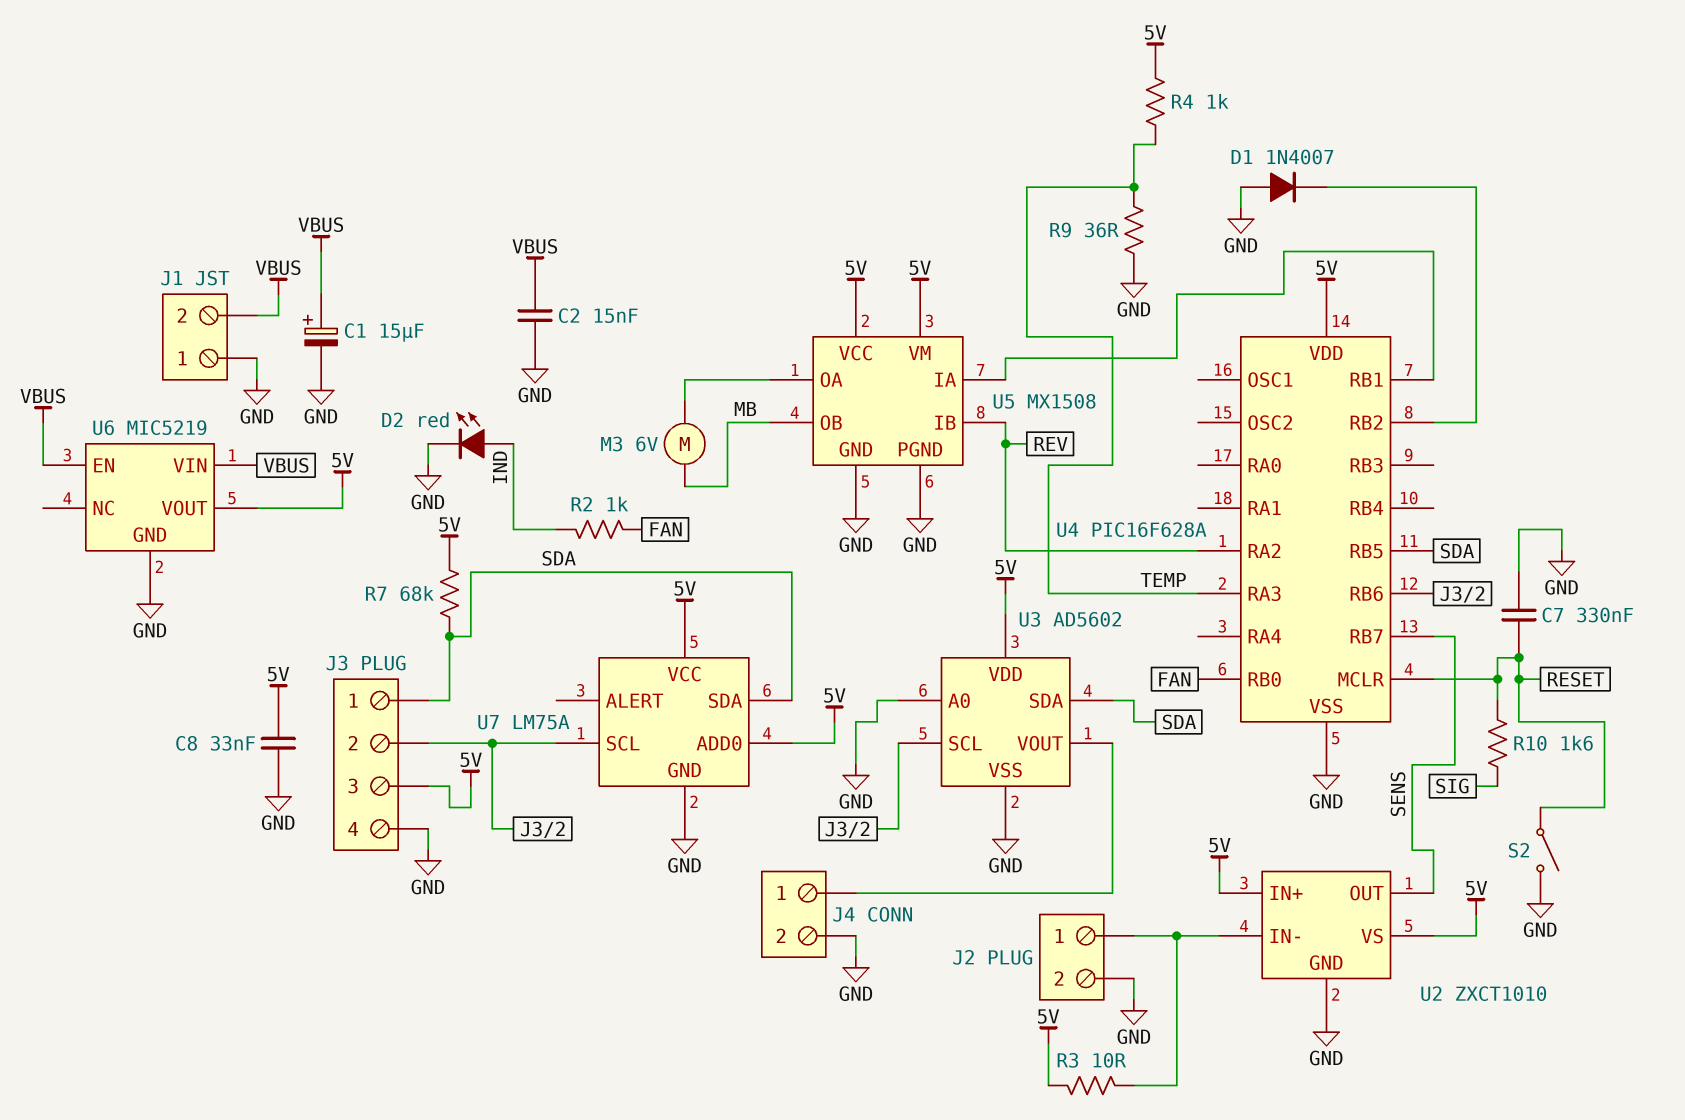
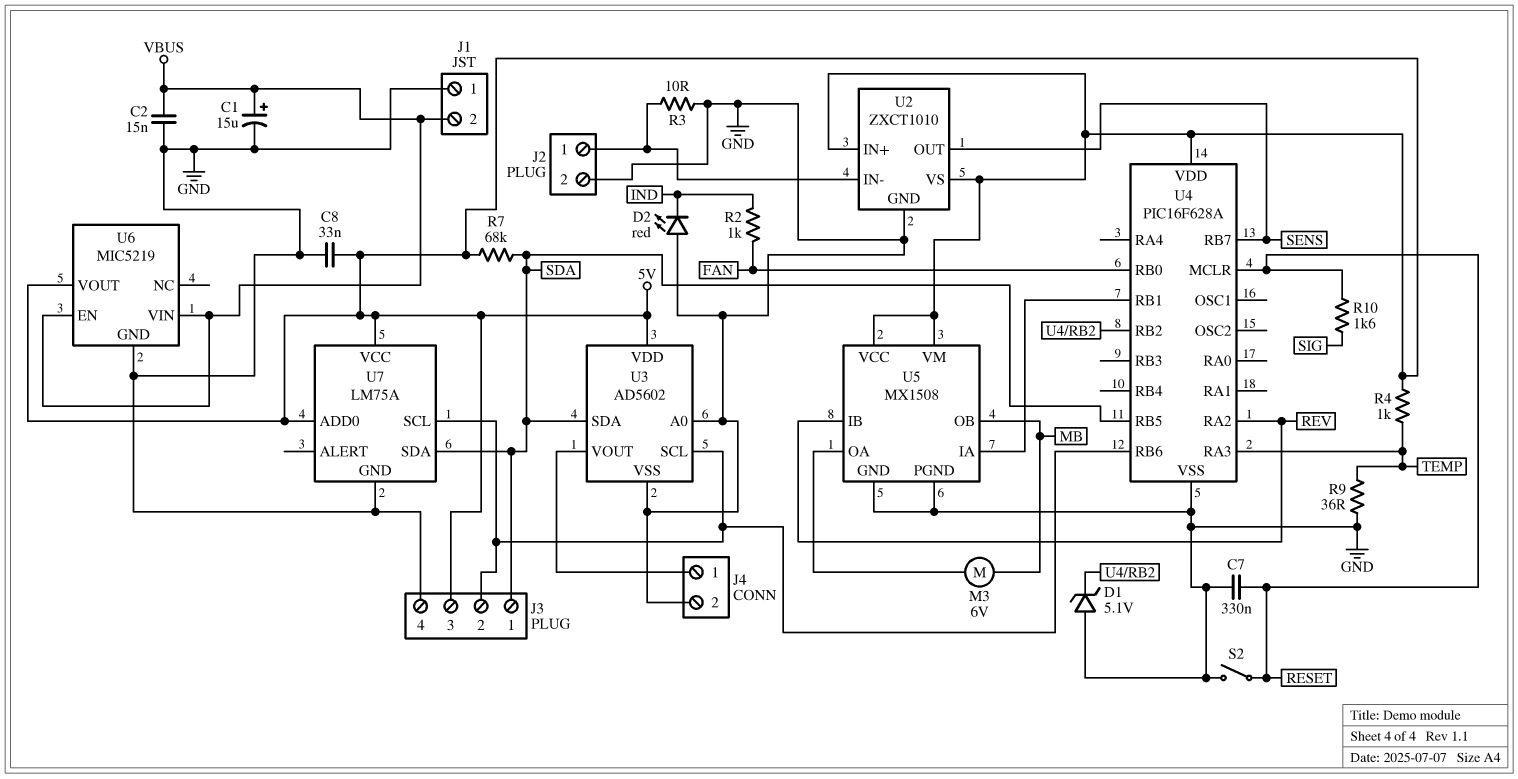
D1: diode 1N4007 (A GND, K U4/RB2) -> zener 5.1V (A GND, K U4/RB2)
D2: LED red (A IND, K GND) -> LED red (A GND, K IND)
R3: 10 (5V, J2/1) -> 10 (GND, J2/1)

